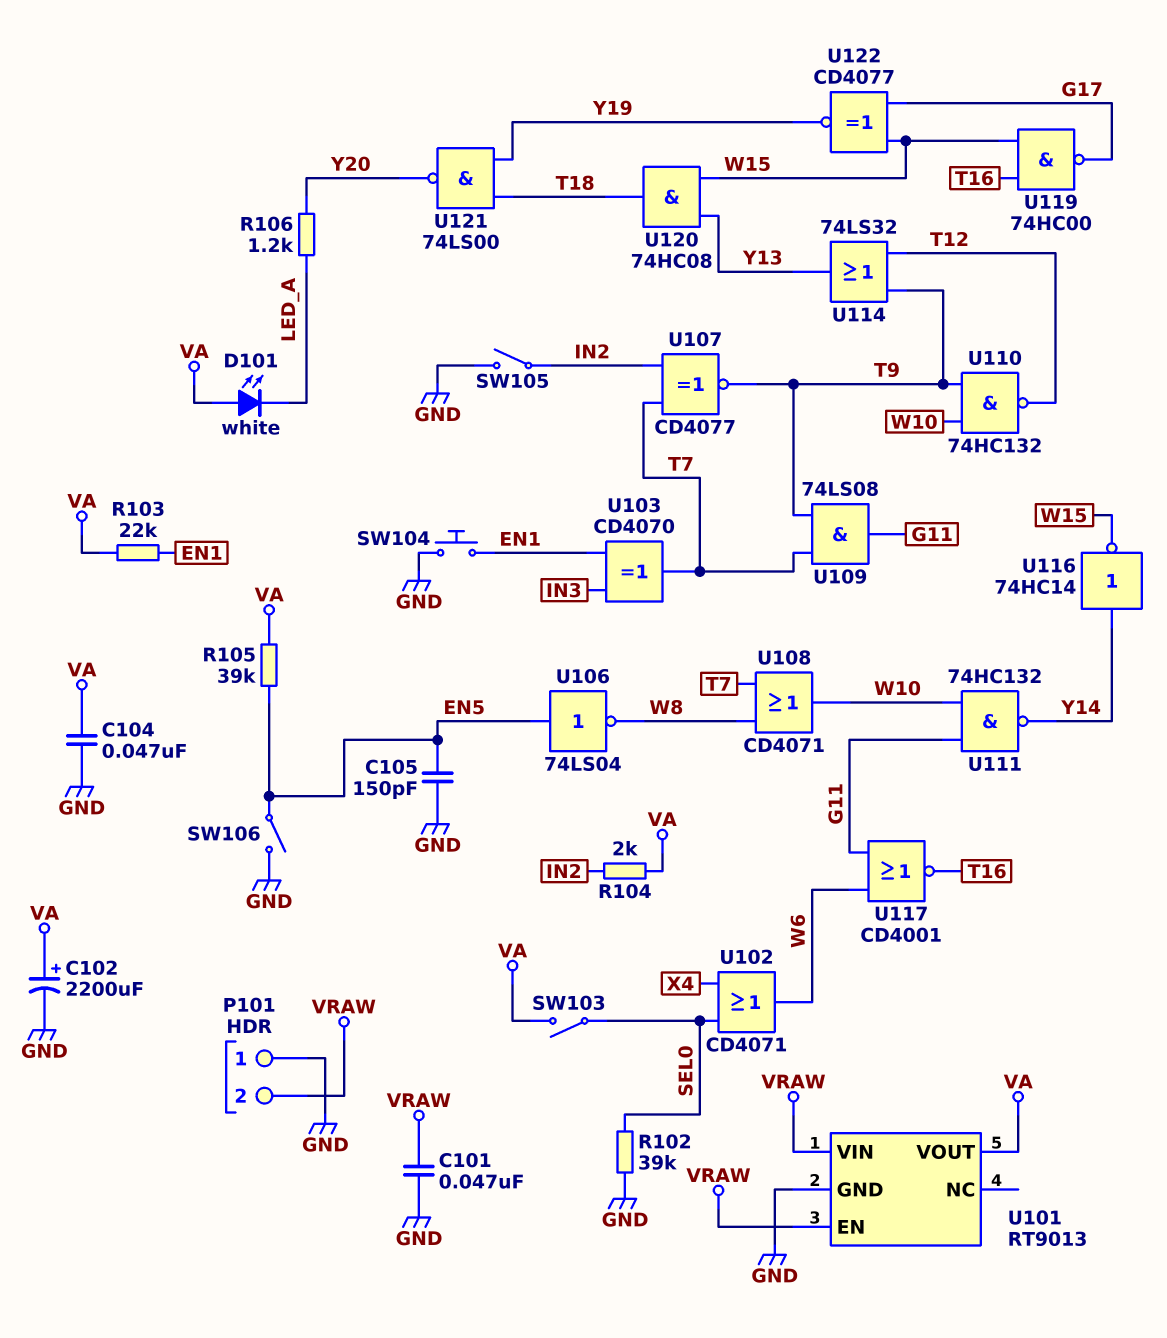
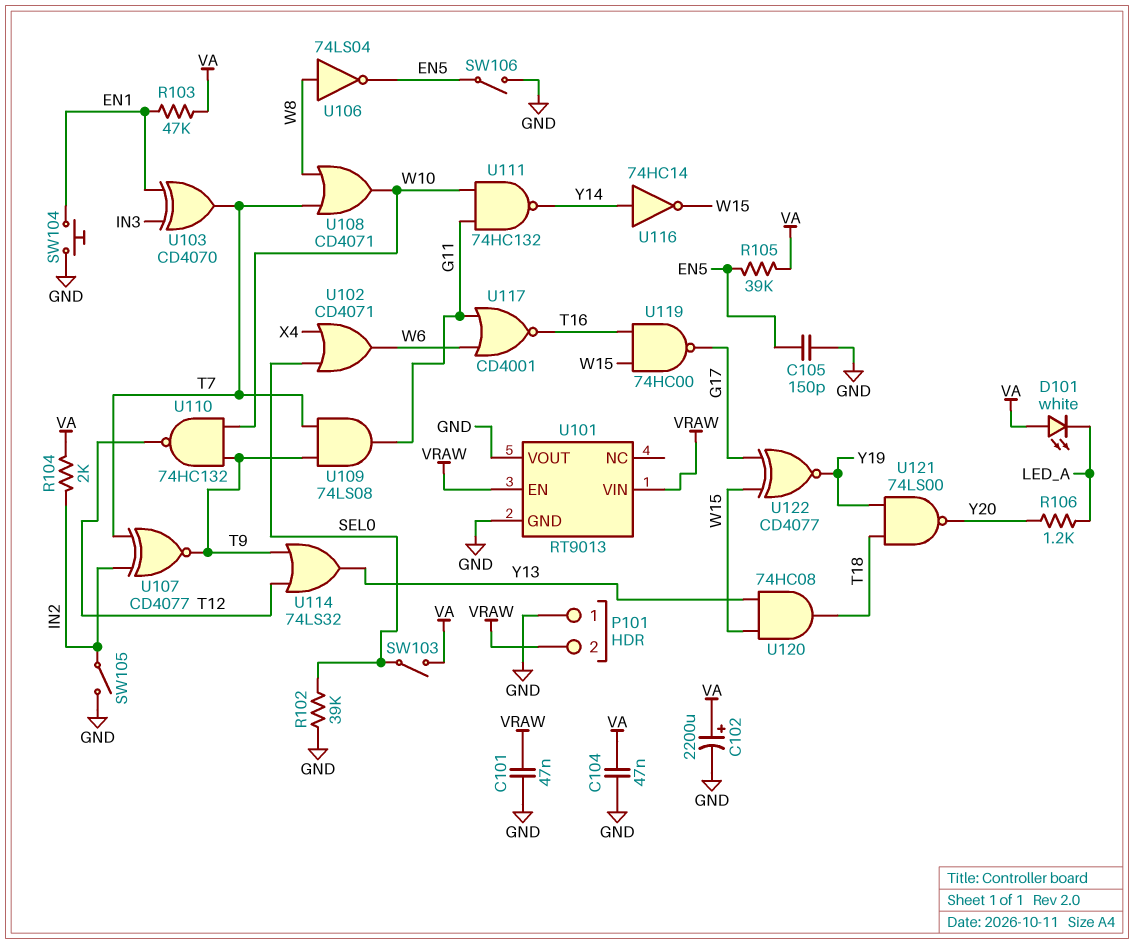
R103: 22k (EN1, VA) -> 47k (EN1, VA)
U101 pin VOUT: VA -> GND
U106: NOT 74LS04 (in EN5, out W8) -> NOT 74LS04 (in W8, out EN5)

